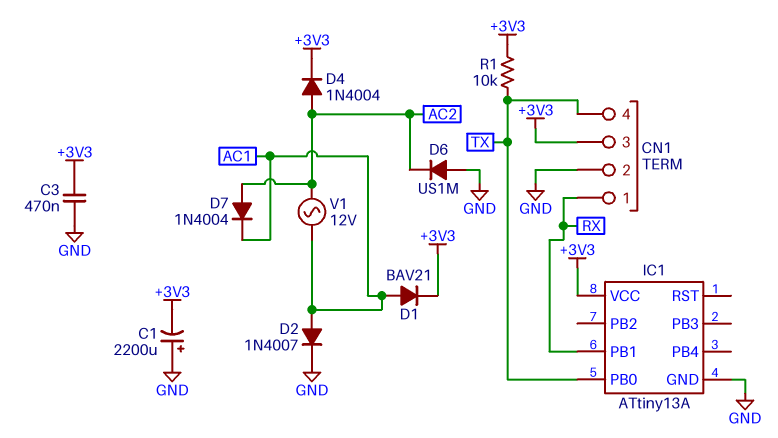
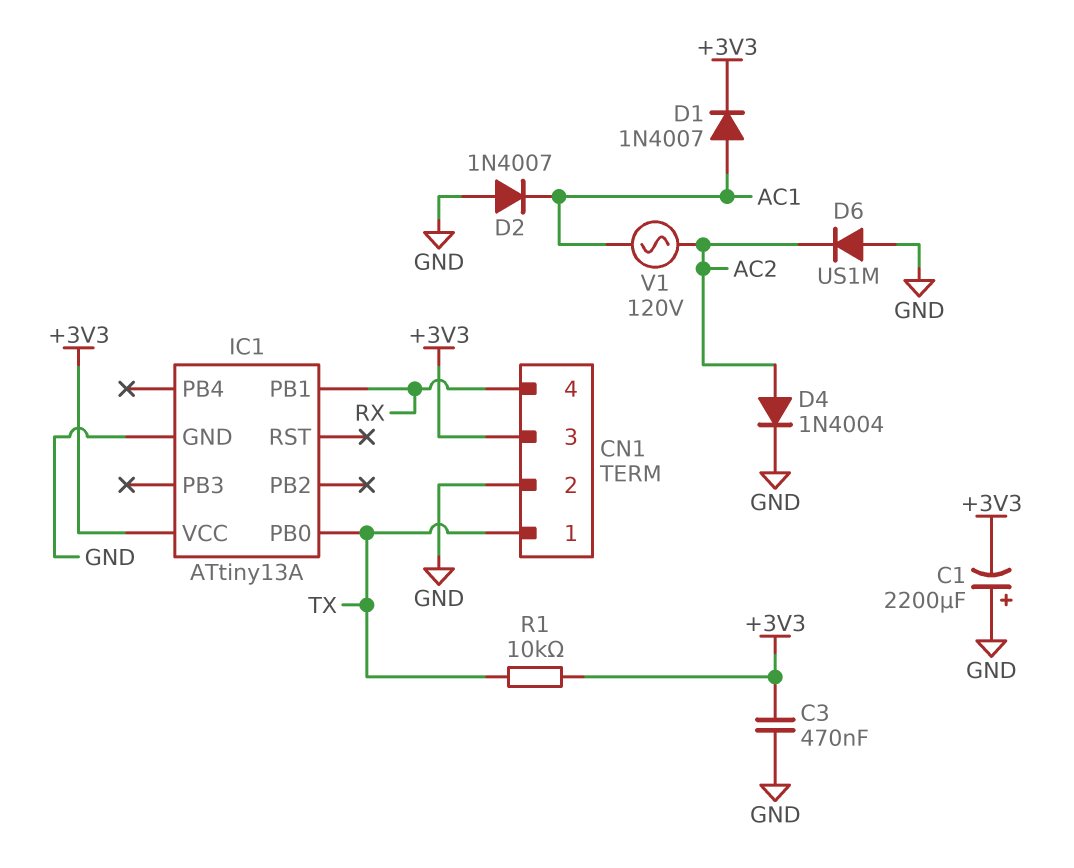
CN1 pin 1: RX -> TX
CN1 pin 4: TX -> RX
D1: diode BAV21 (A AC1, K +3V3) -> diode 1N4007 (A AC1, K +3V3)
D2: diode 1N4007 (A AC1, K GND) -> diode 1N4007 (A GND, K AC1)
D4: diode 1N4004 (A AC2, K +3V3) -> diode 1N4004 (A AC2, K GND)
D7: diode 1N4004 (A AC2, K AC1) -> none
V1: AC 12V (AC1, AC2) -> AC 120V (AC1, AC2)

